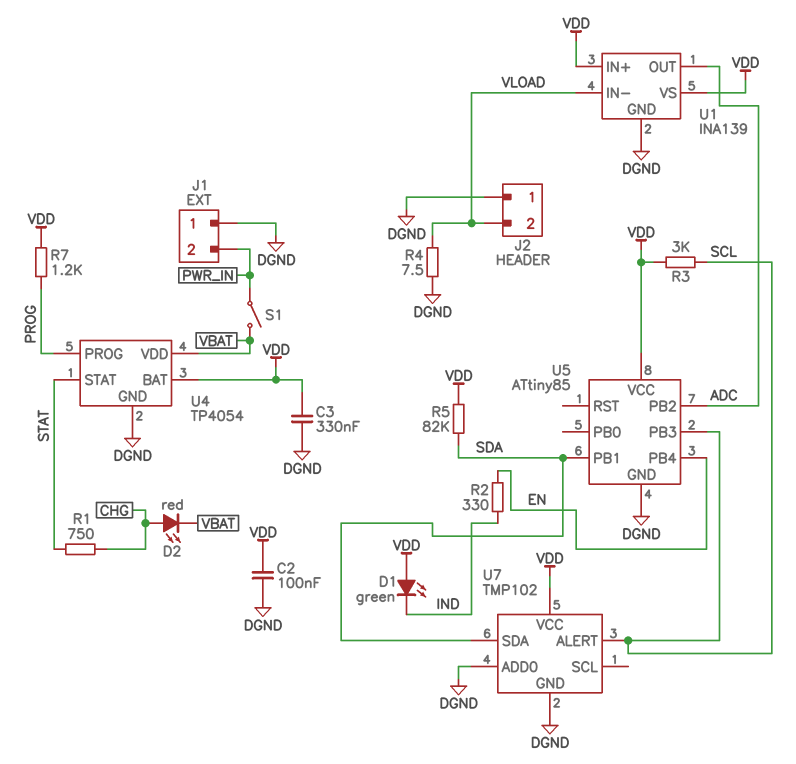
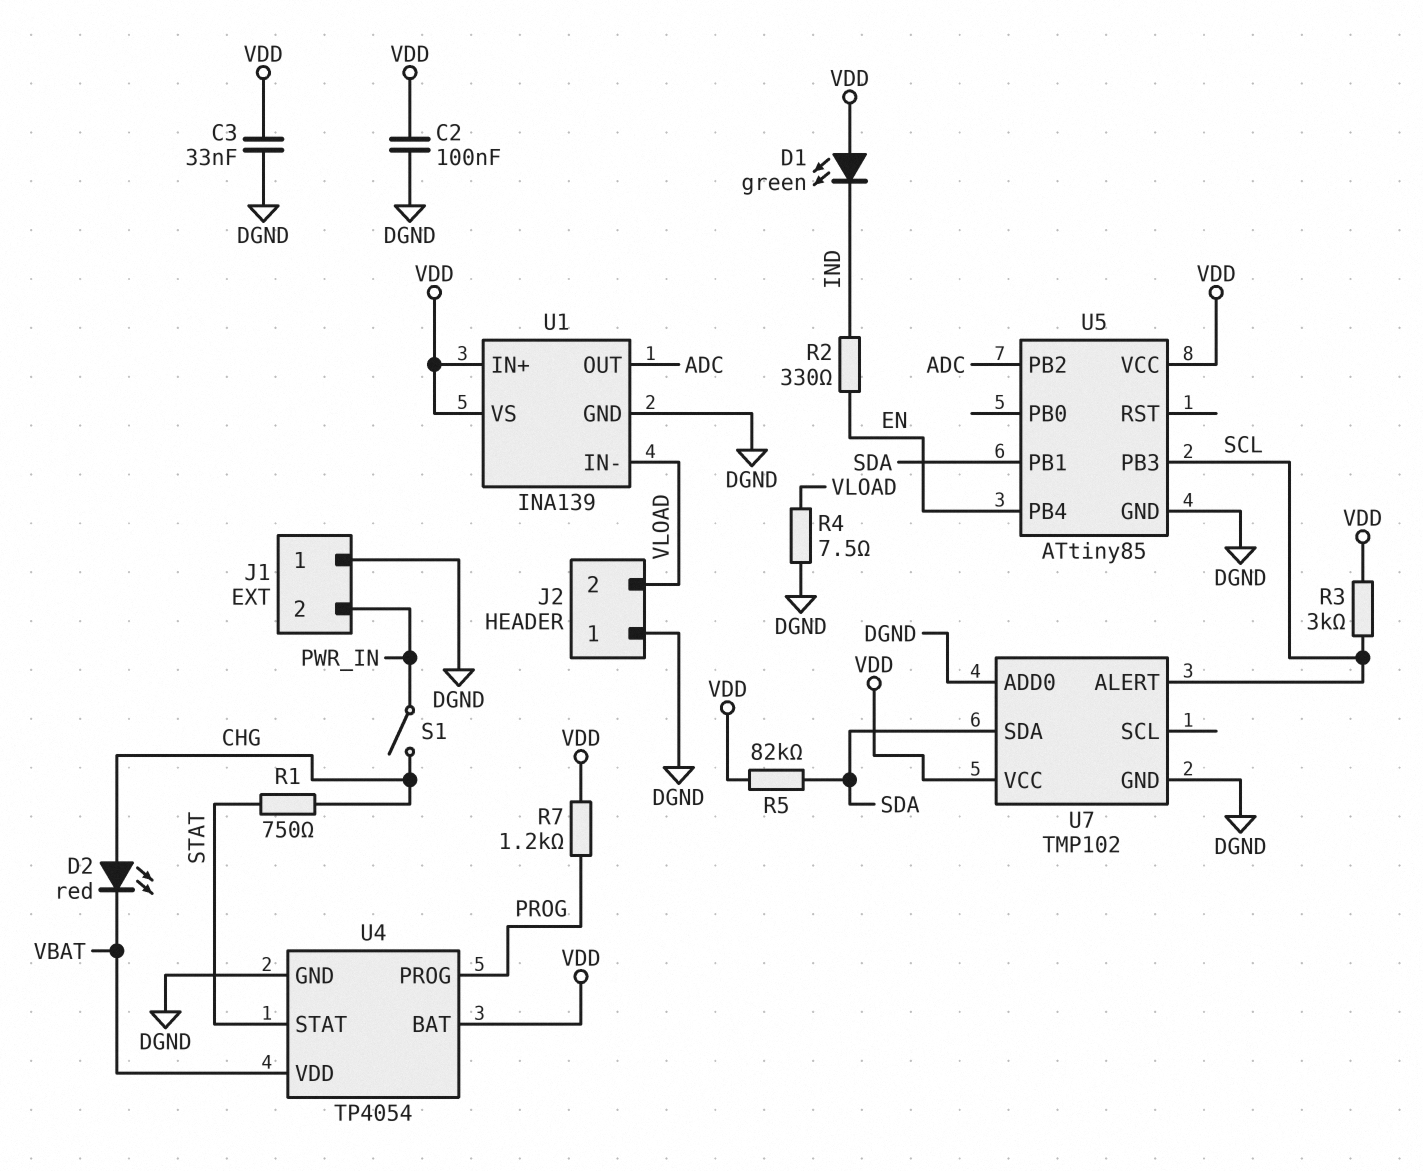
C3: 330nF (DGND, VDD) -> 33nF (DGND, VDD)
S1: switch (PWR_IN, VBAT) -> switch (CHG, PWR_IN)

